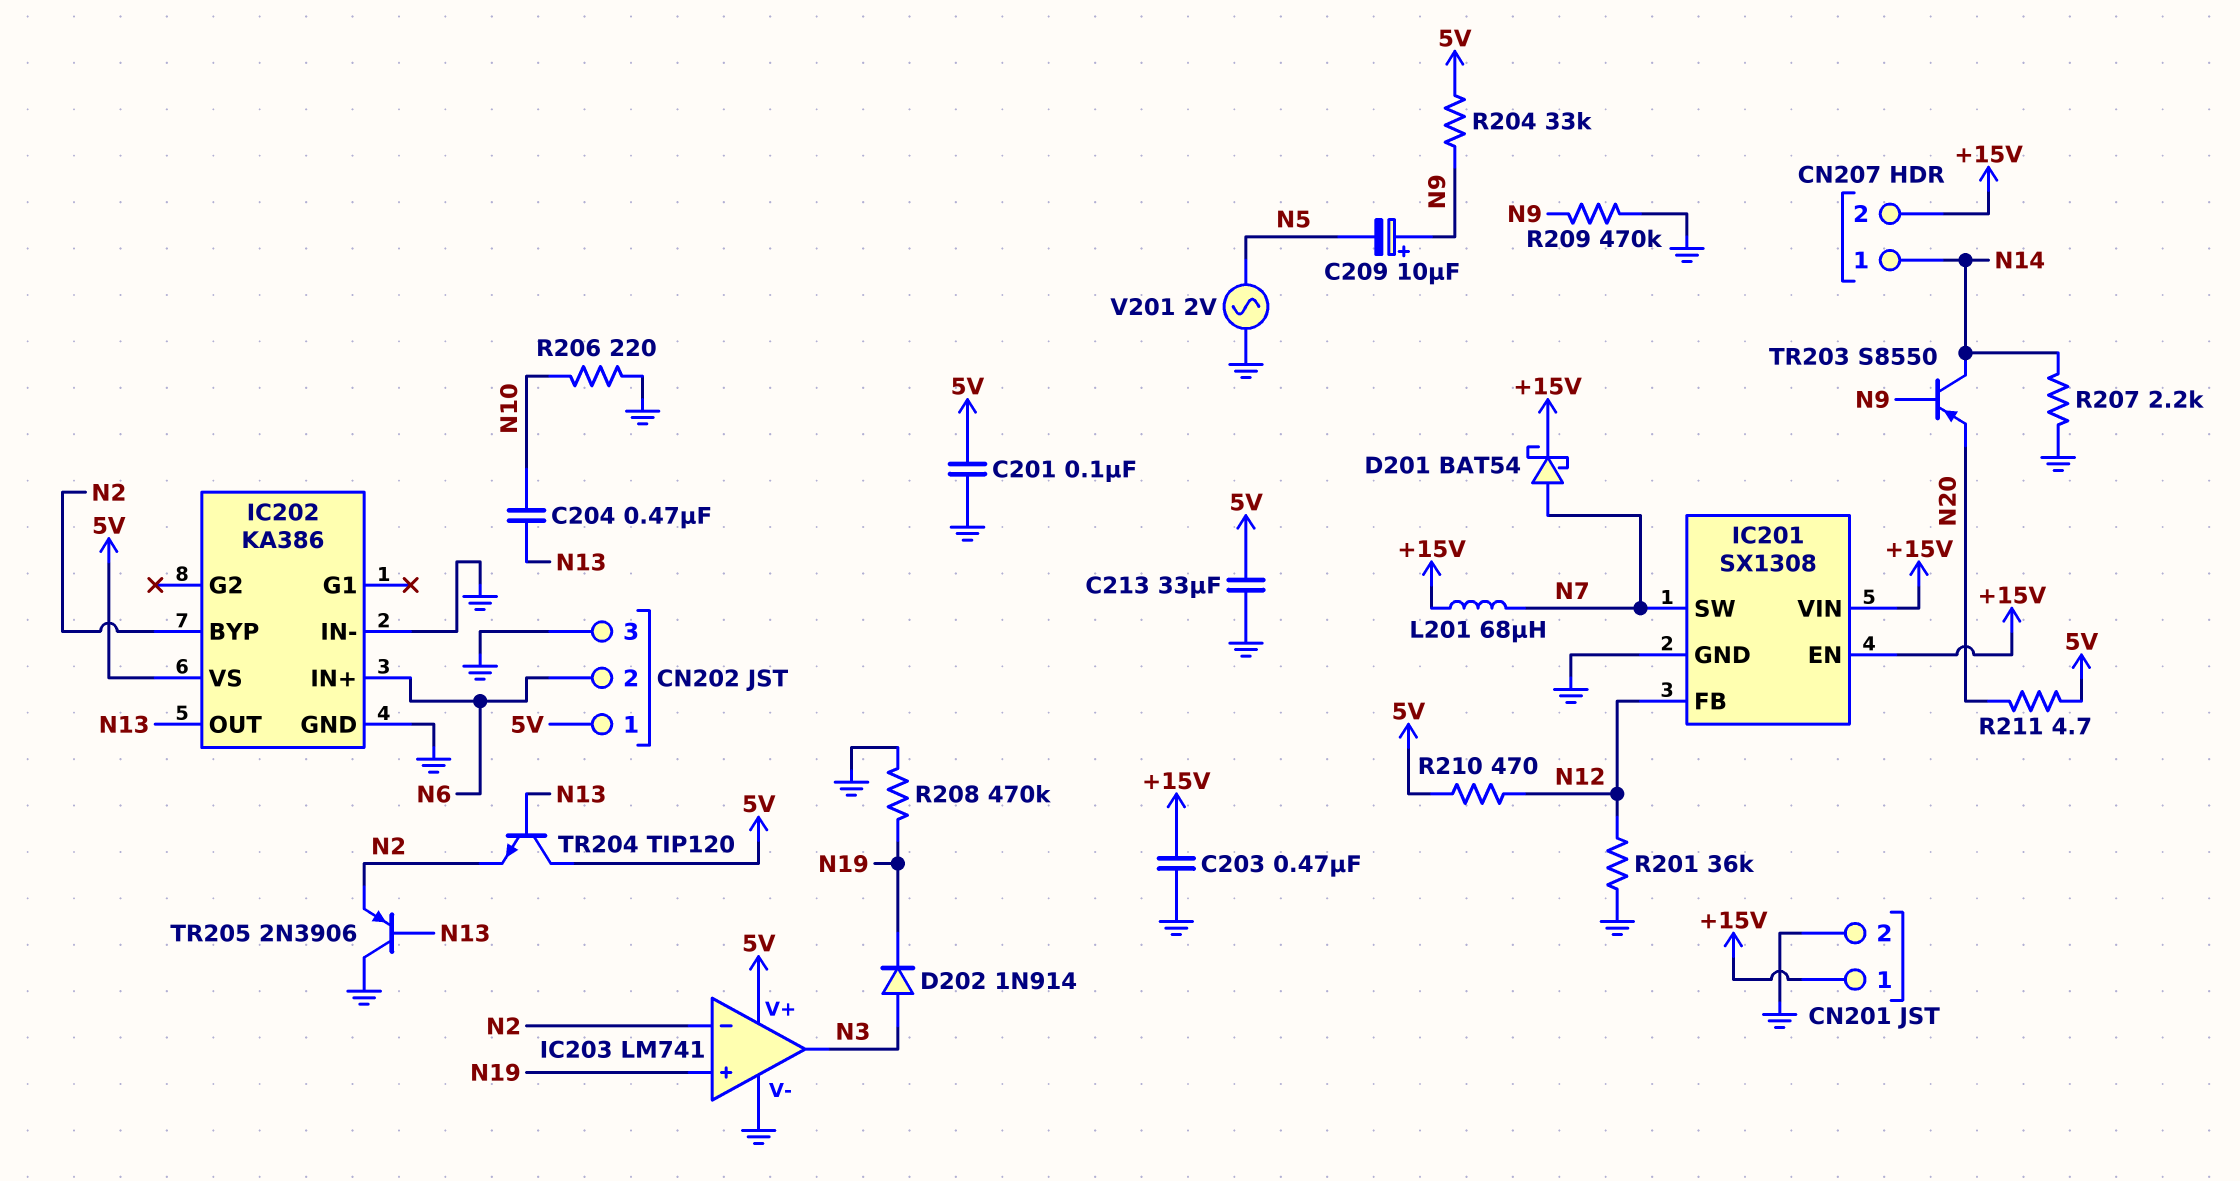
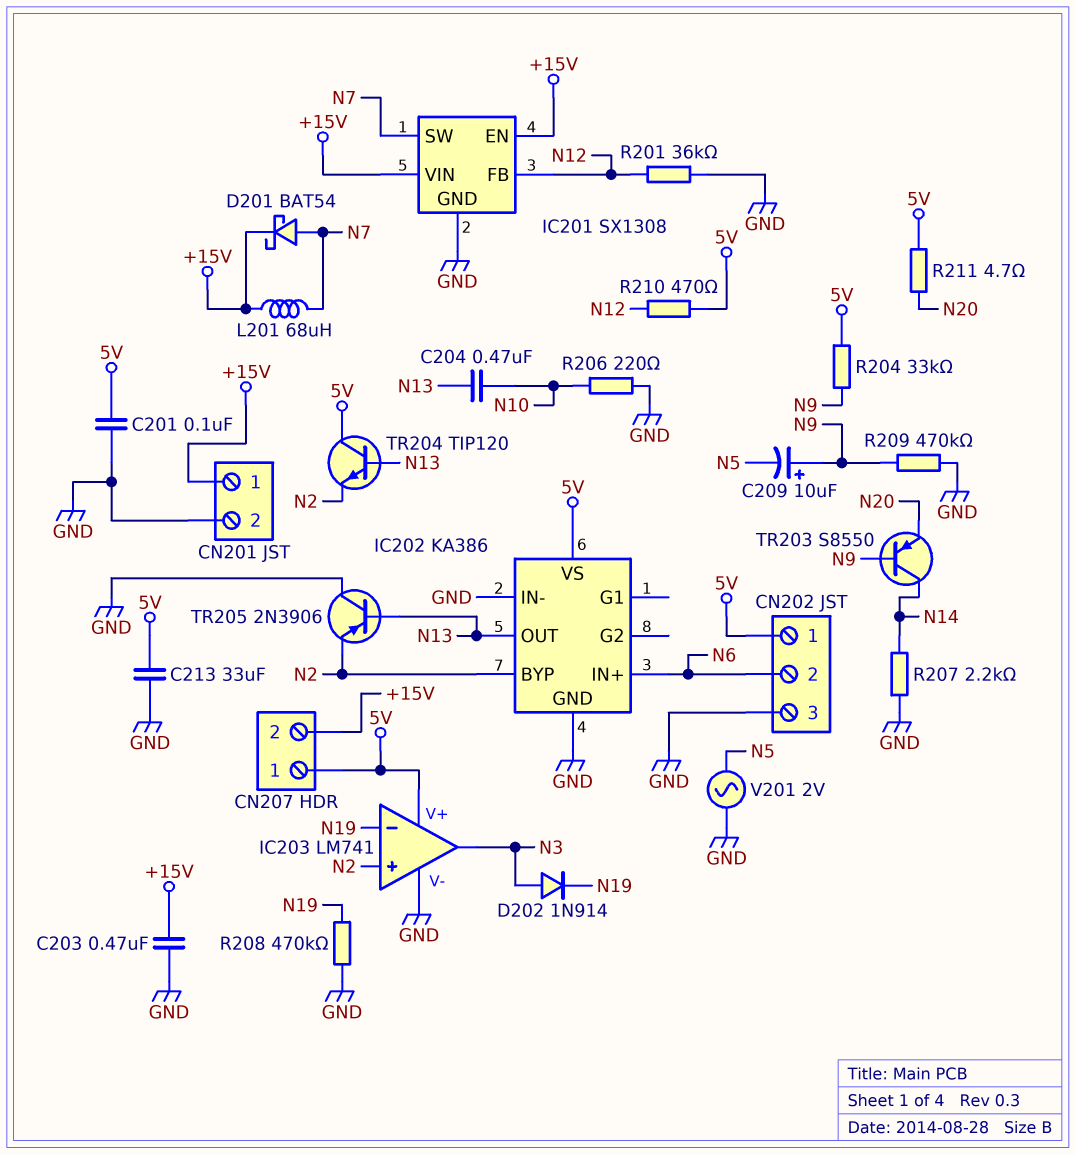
CN207 pin 1: N14 -> 5V
IC203 pin in+: N19 -> N2
IC203 pin in-: N2 -> N19

